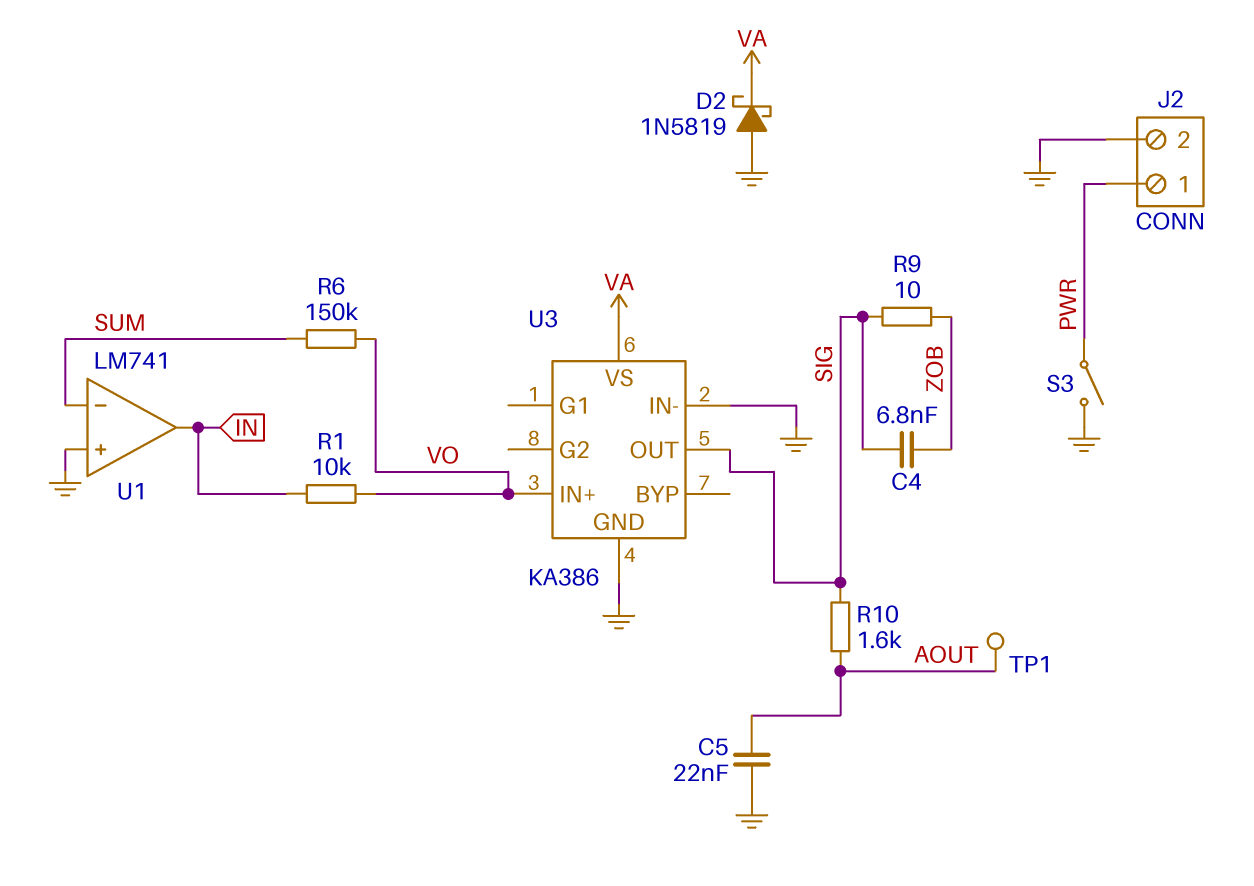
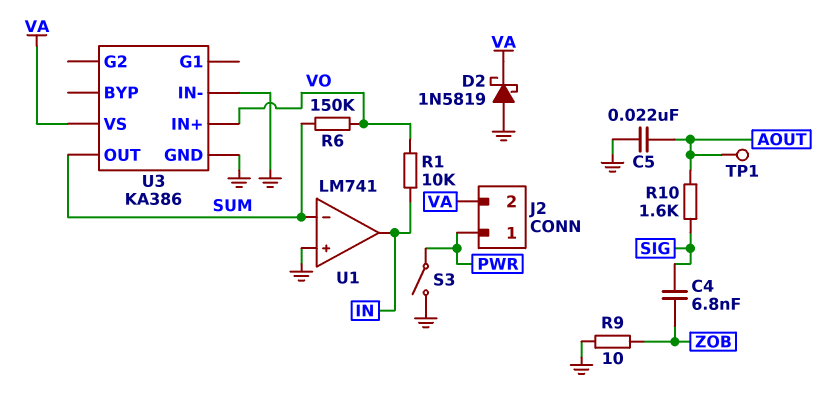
J2 pin 2: GND -> VA
R9: 10 (SIG, ZOB) -> 10 (GND, ZOB)
U3 pin OUT: SIG -> SUM

